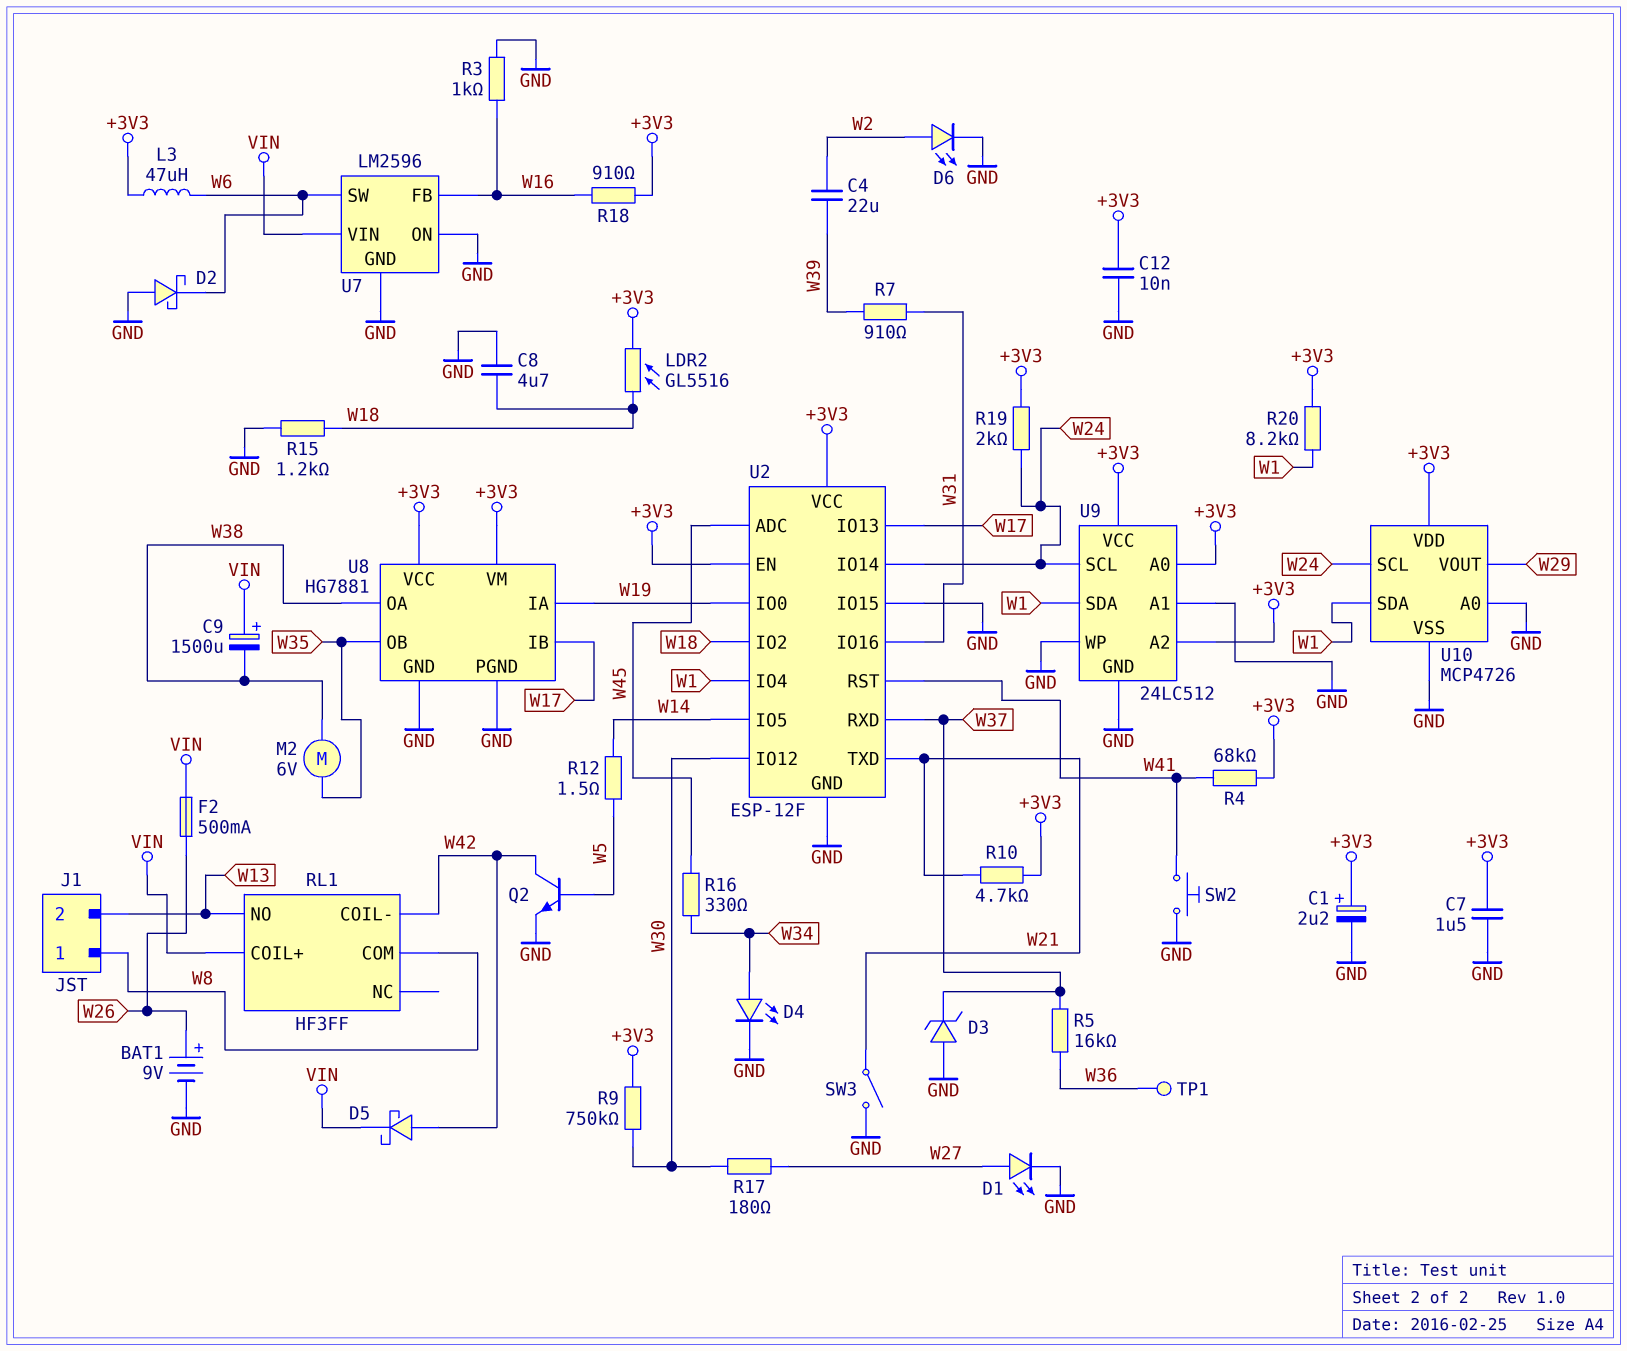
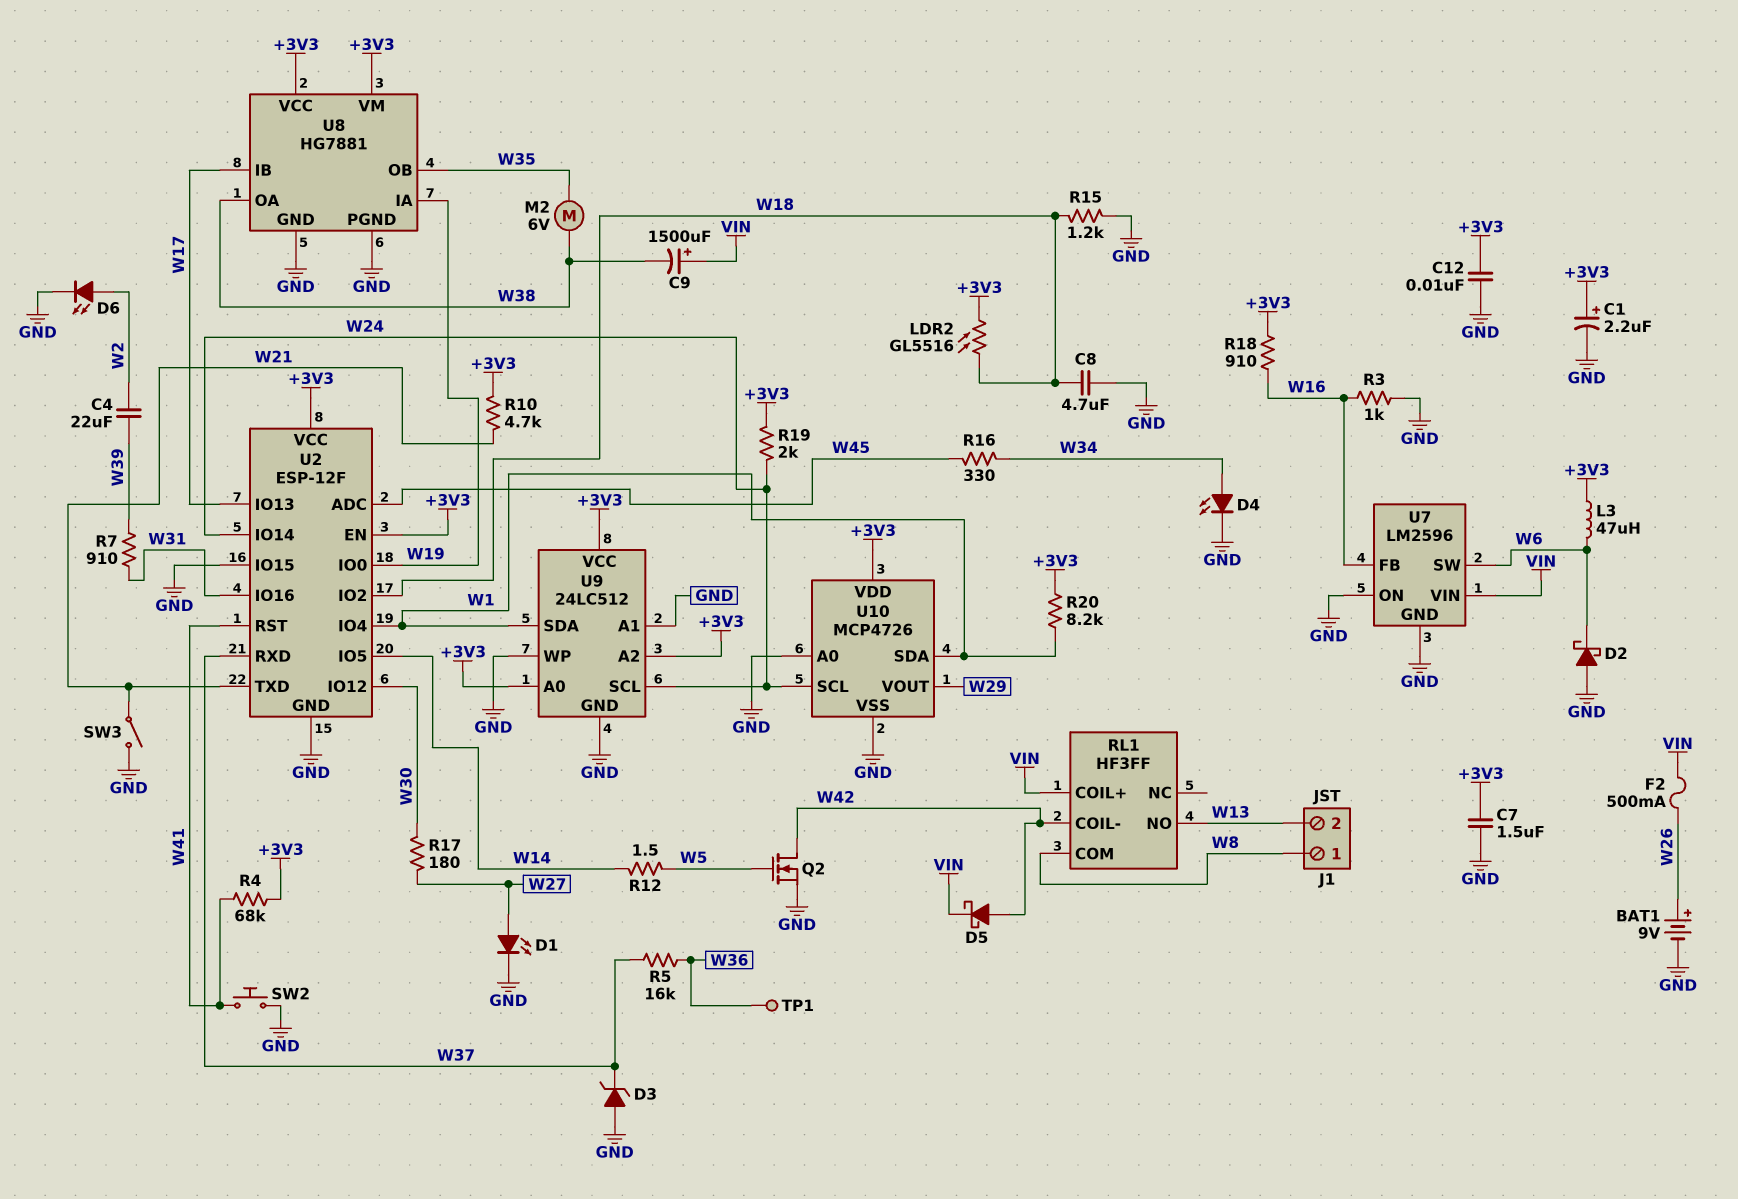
Q2: NPN (B W5, C W42, E GND) -> NMOS (G W5, D W42, S GND)
R9: 750k (+3V3, W30) -> none

